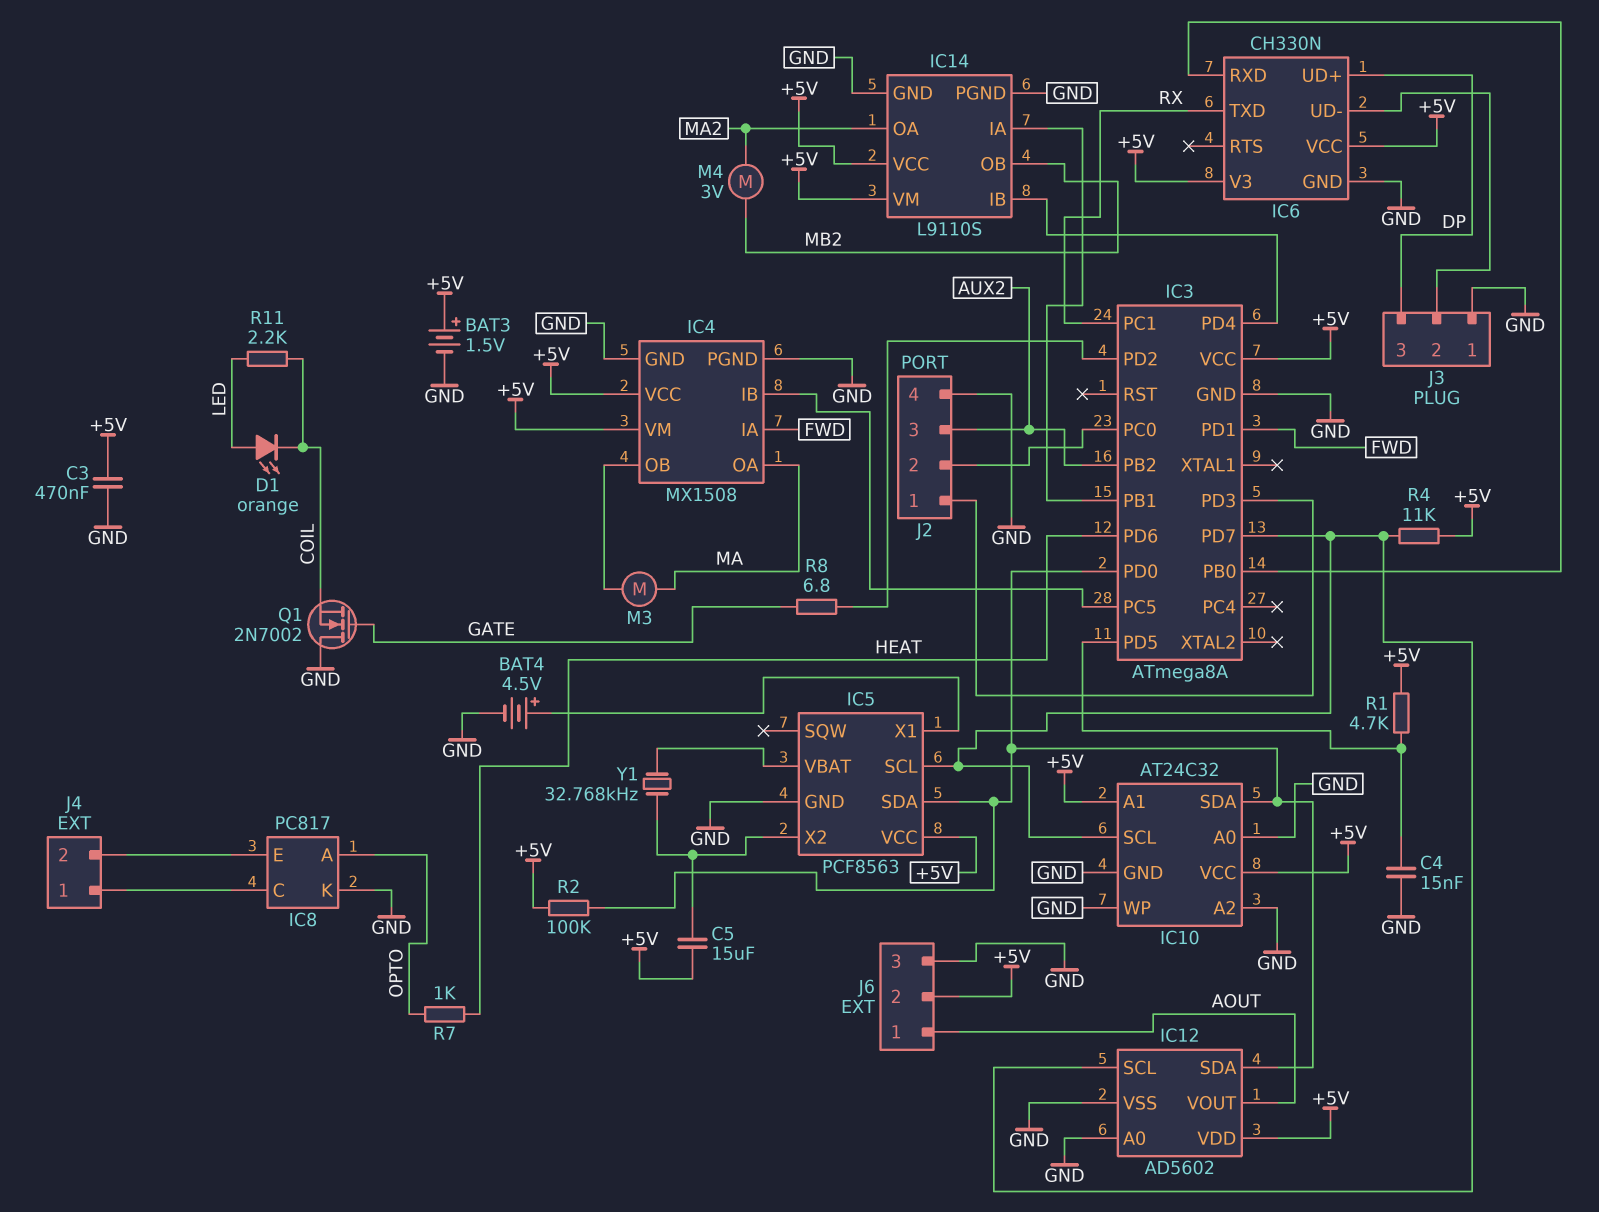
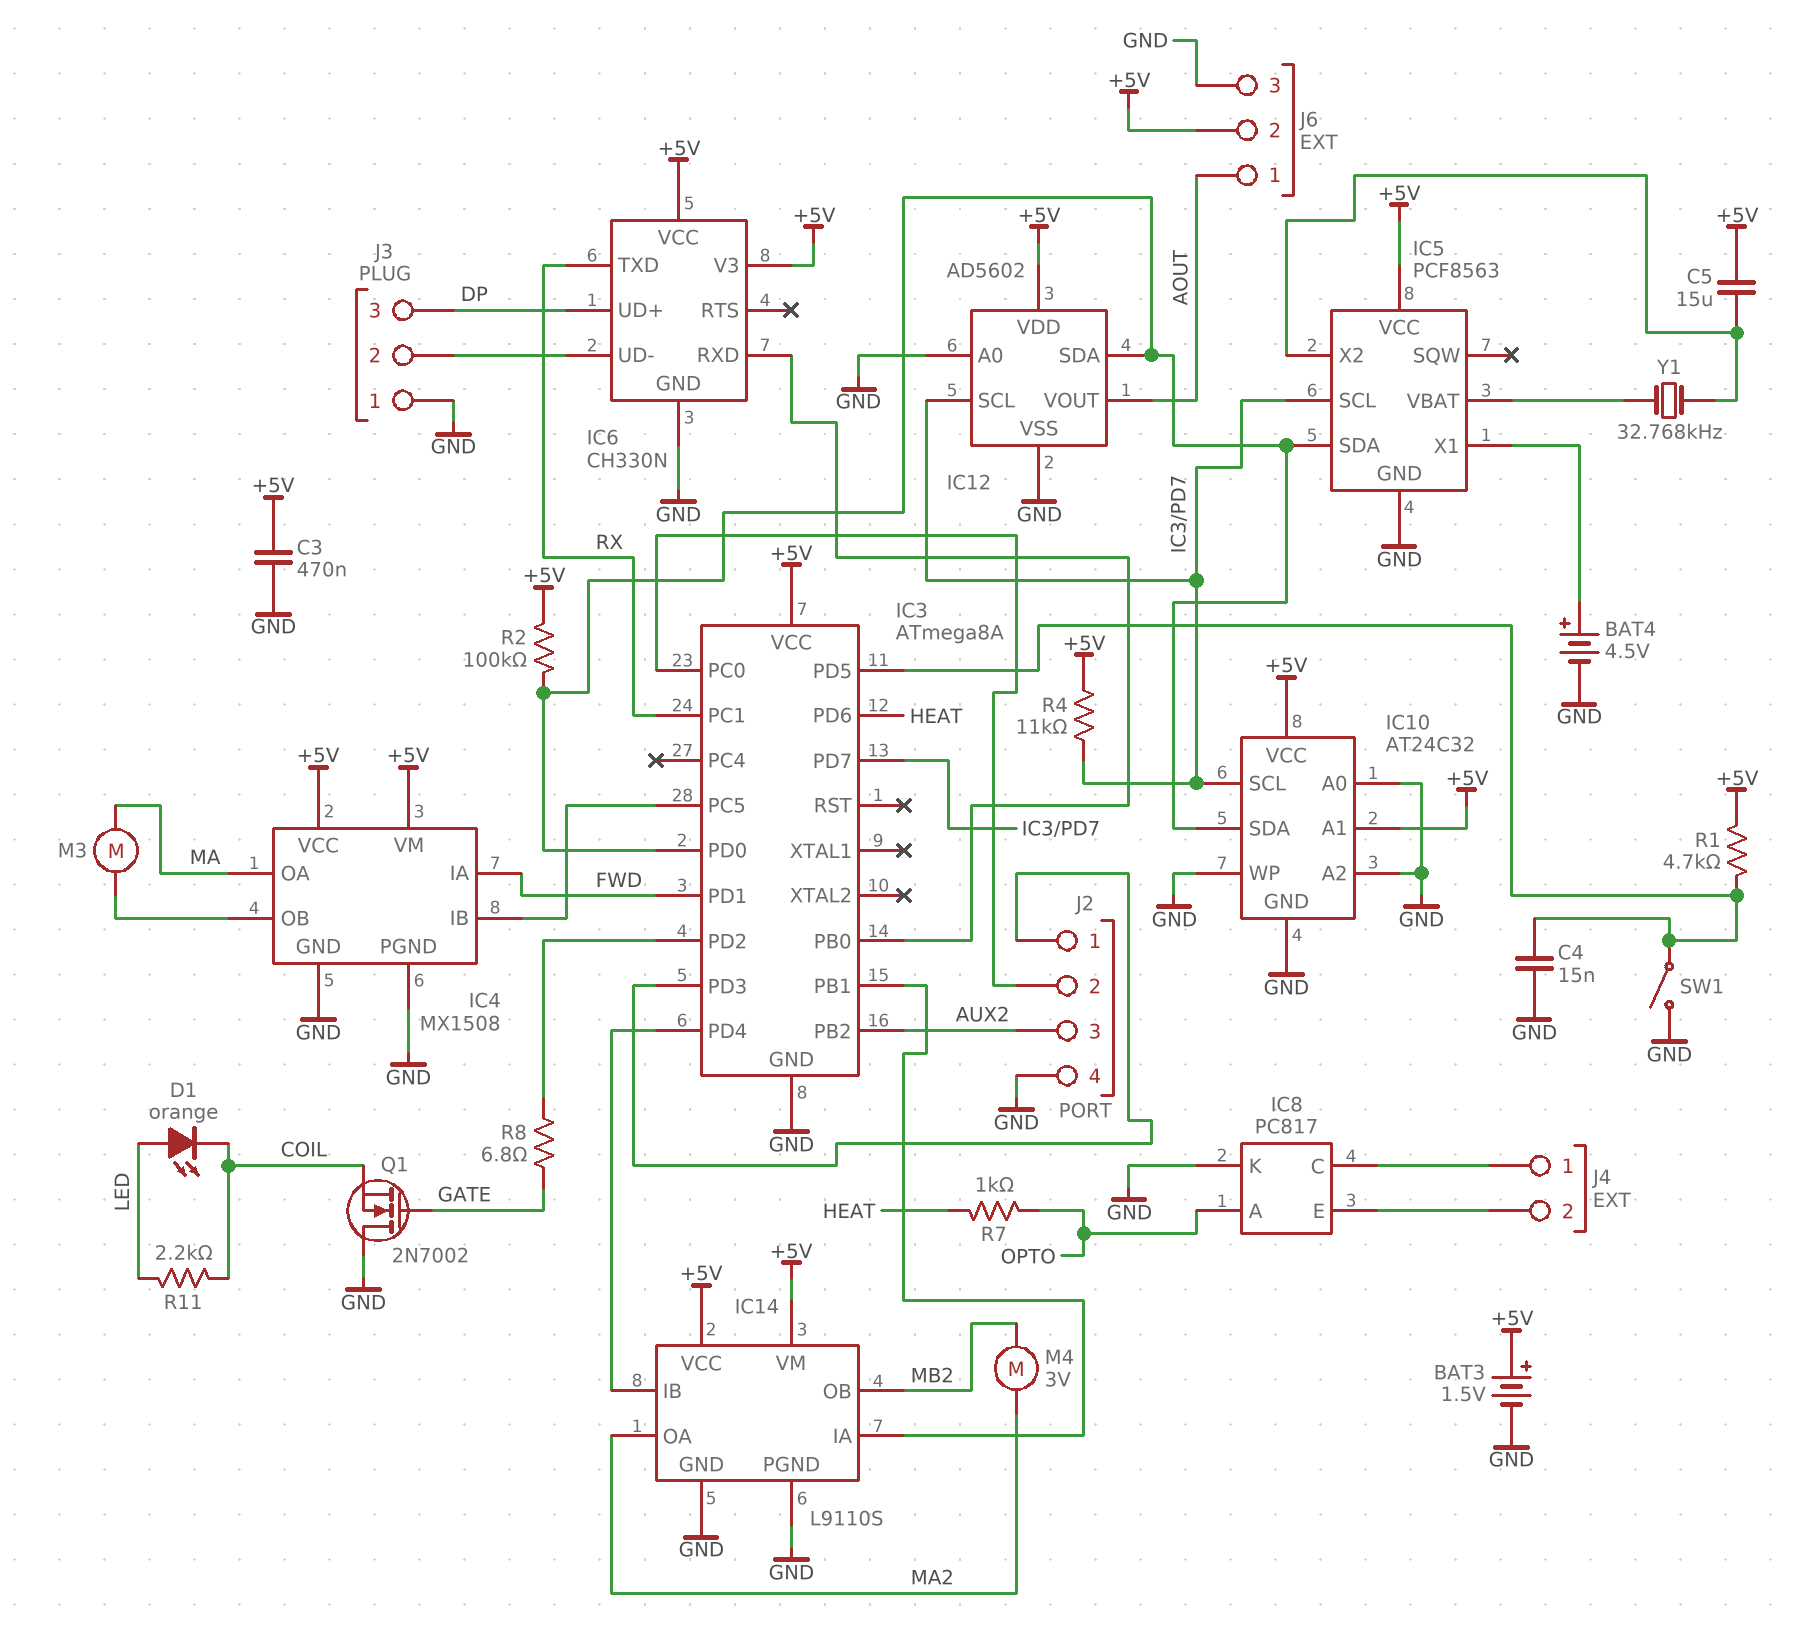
SW1: none -> switch (GND, IC3/PD5)

